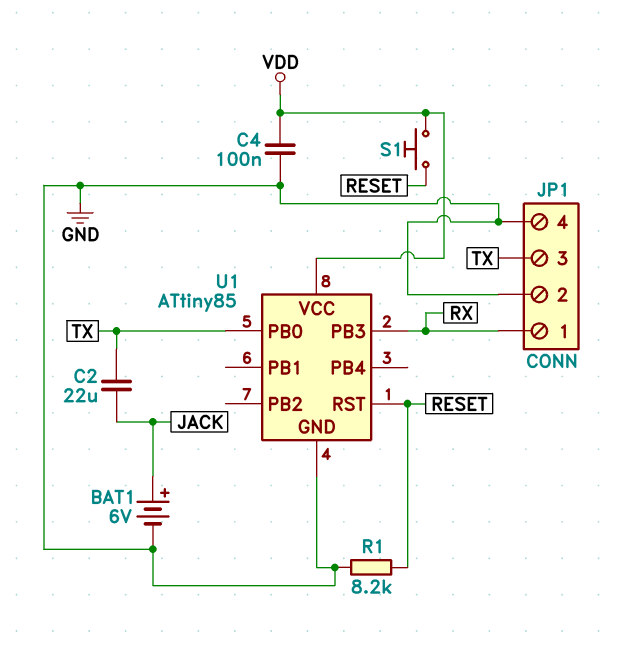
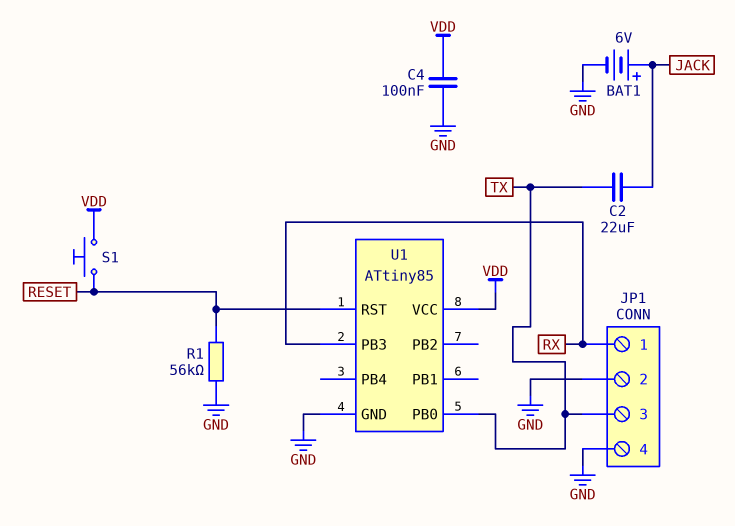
R1: 8.2k (GND, RESET) -> 56k (GND, RESET)

